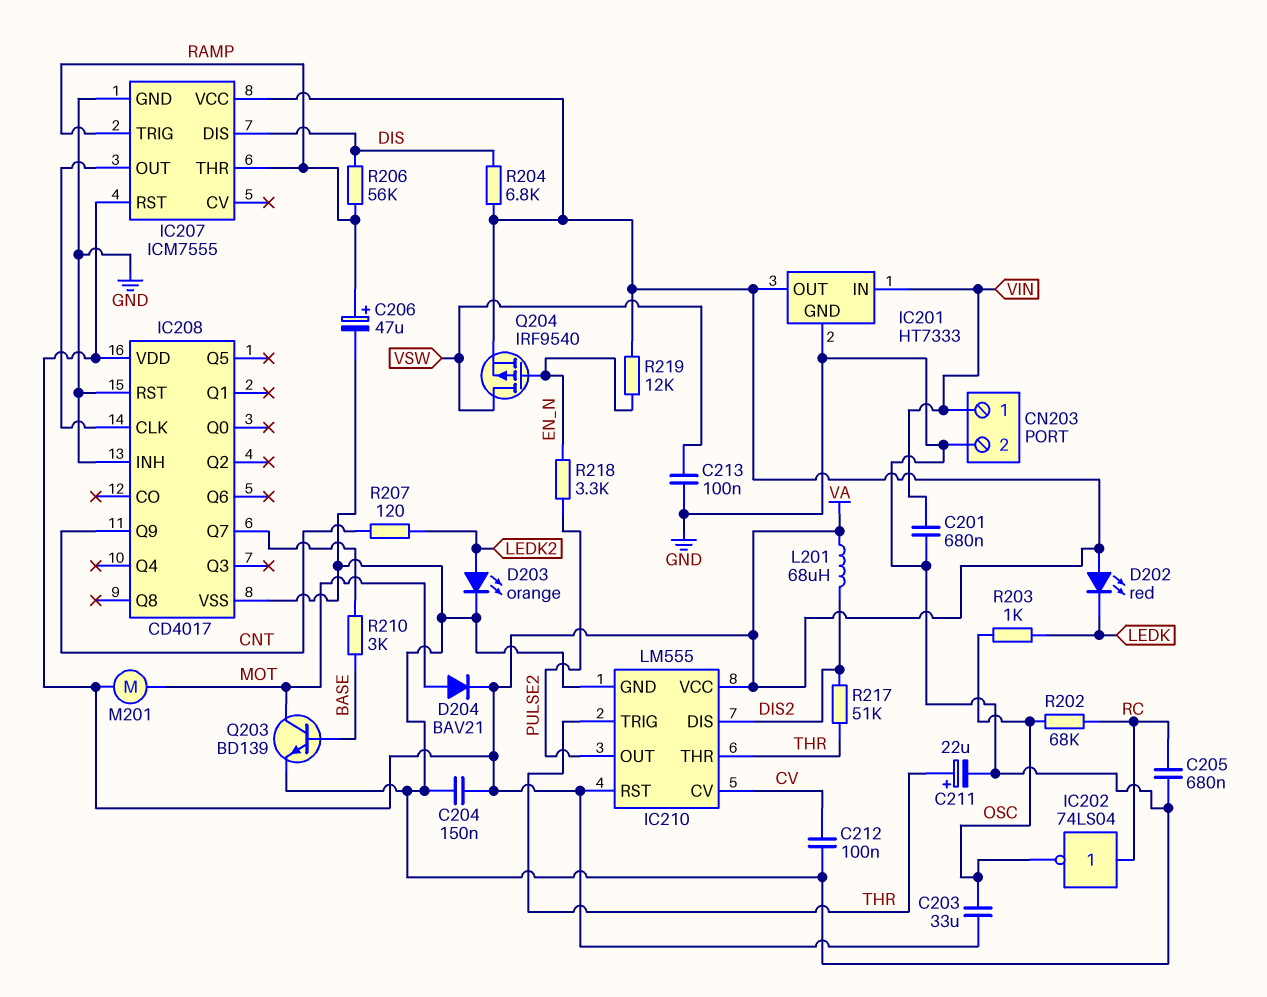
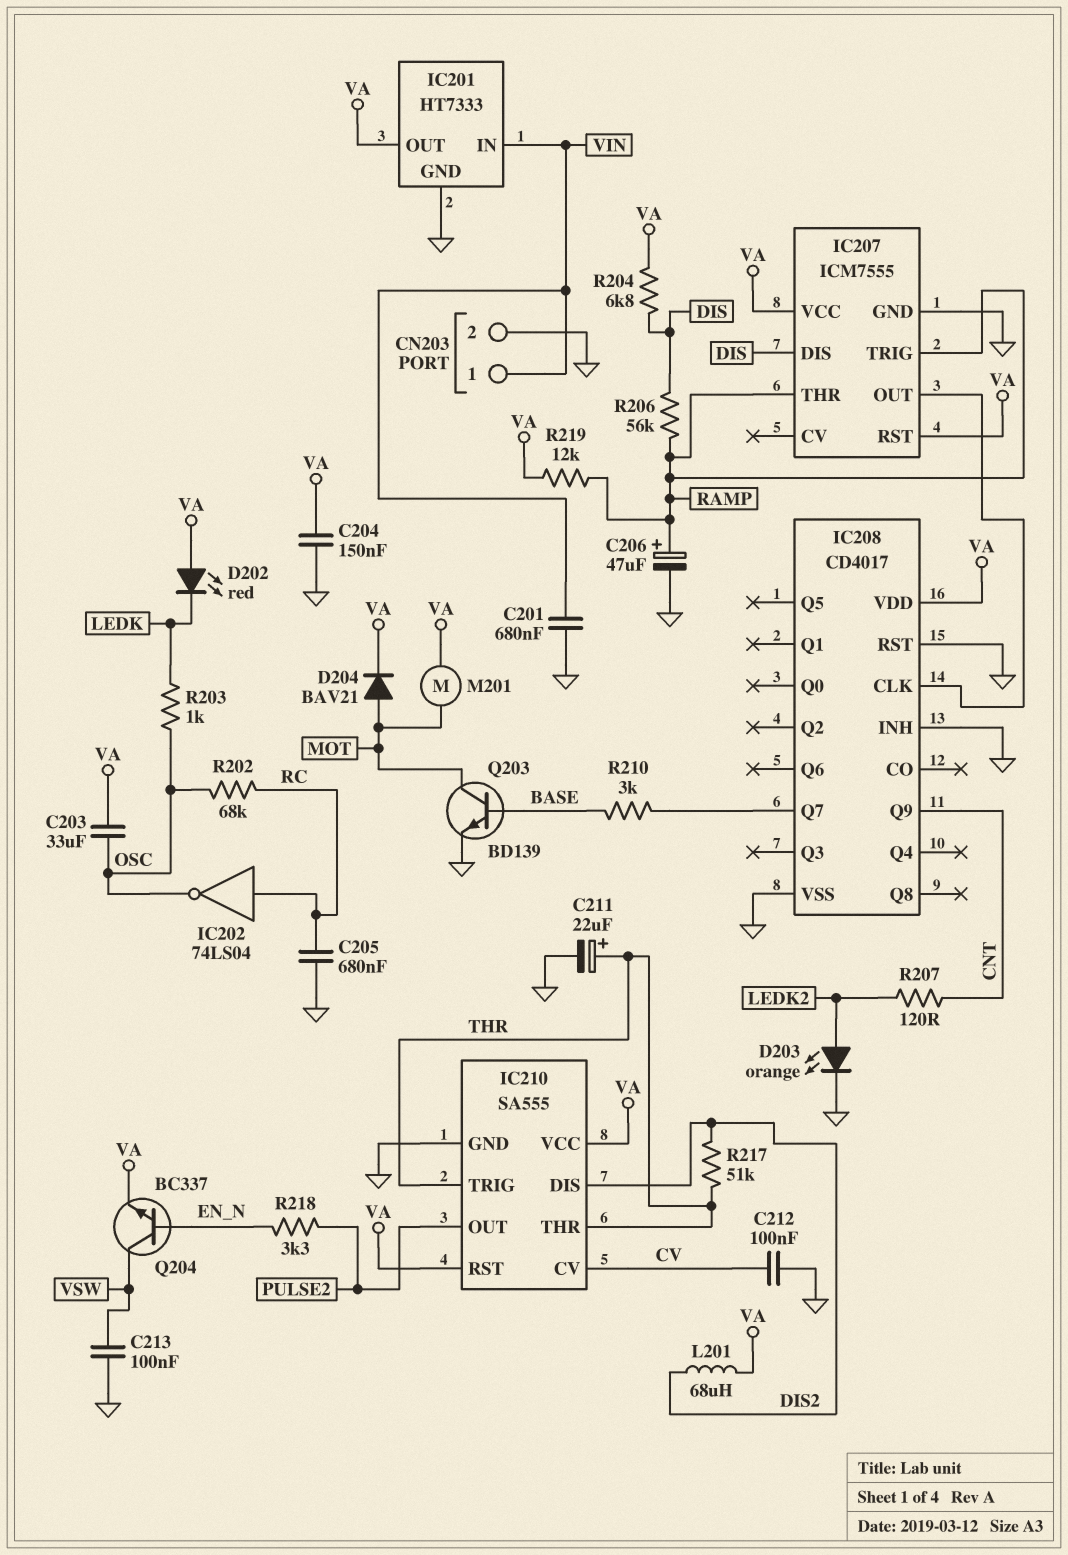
IC210: LM555 -> SA555
Q204: PMOS IRF9540 (G EN_N, D VSW, S VA) -> NPN BC337 (B EN_N, C VSW, E VA)
R219: 12k (EN_N, VA) -> 12k (RAMP, VA)

